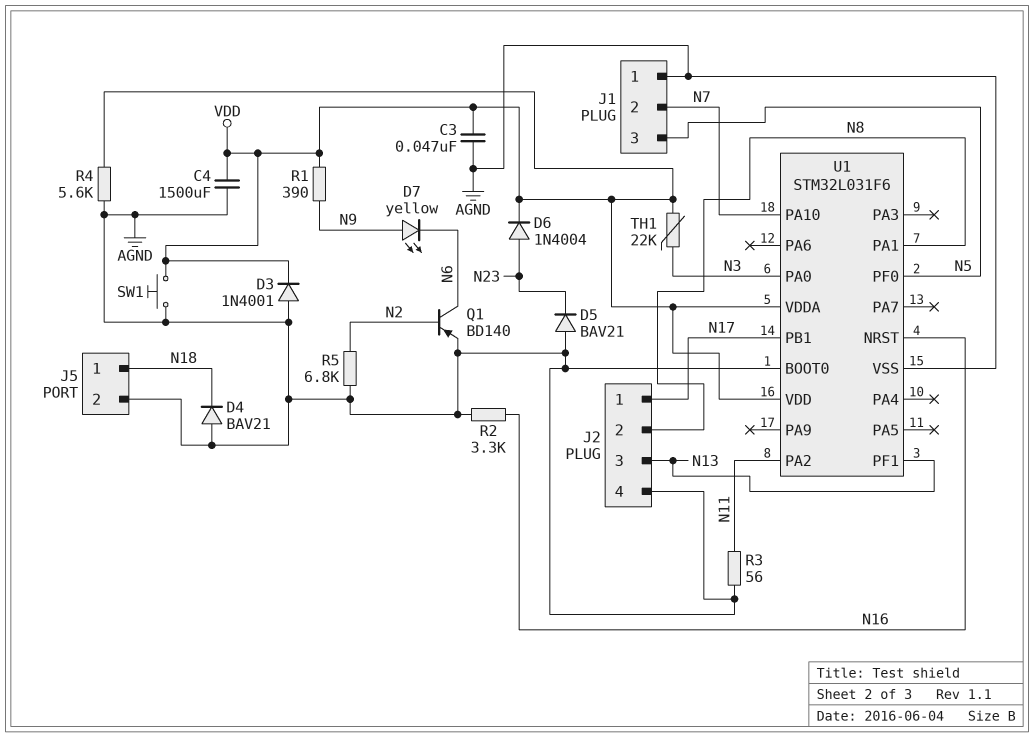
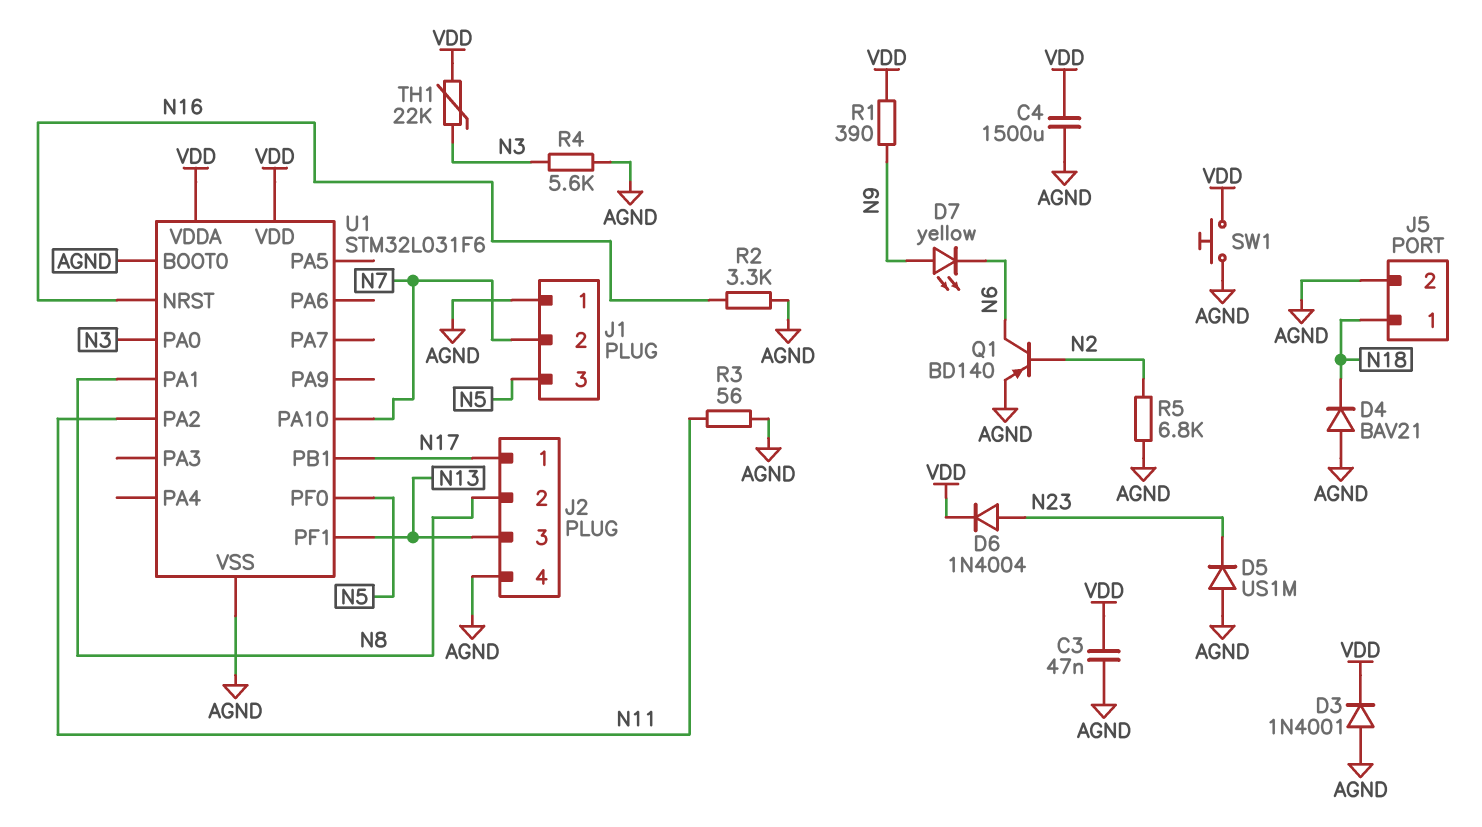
D5: diode BAV21 (A AGND, K N23) -> diode US1M (A AGND, K N23)
R4: 5.6k (AGND, VDD) -> 5.6k (AGND, N3)

